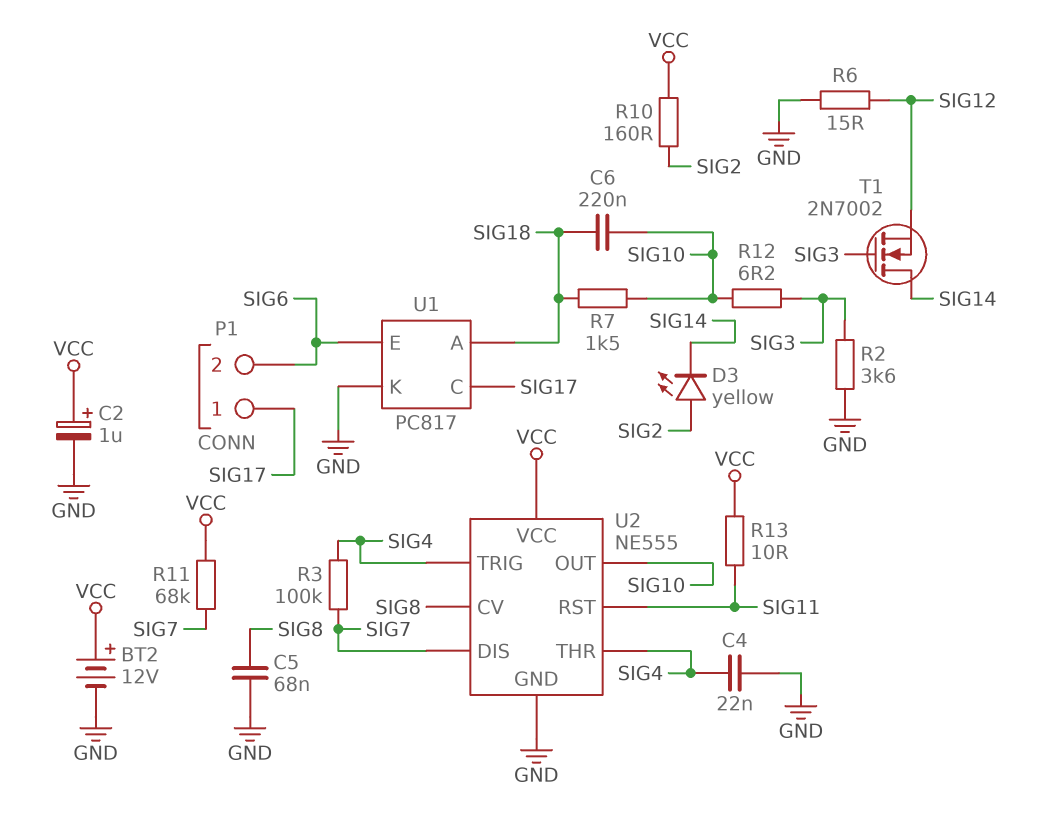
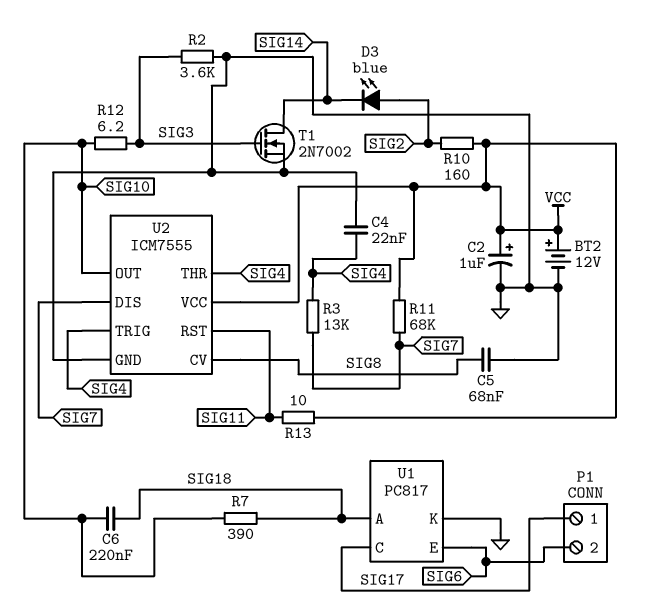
D3: LED yellow (A SIG2, K SIG14) -> LED blue (A SIG2, K SIG14)
R3: 100k (SIG4, SIG7) -> 13k (SIG4, SIG7)
R6: 15 (GND, SIG12) -> none
R7: 1.5k (SIG10, SIG18) -> 390 (SIG10, SIG18)
T1: NMOS 2N7002 (G SIG3, D SIG14, S SIG12) -> NMOS 2N7002 (G SIG3, D SIG14, S GND)
U2: NE555 -> ICM7555

